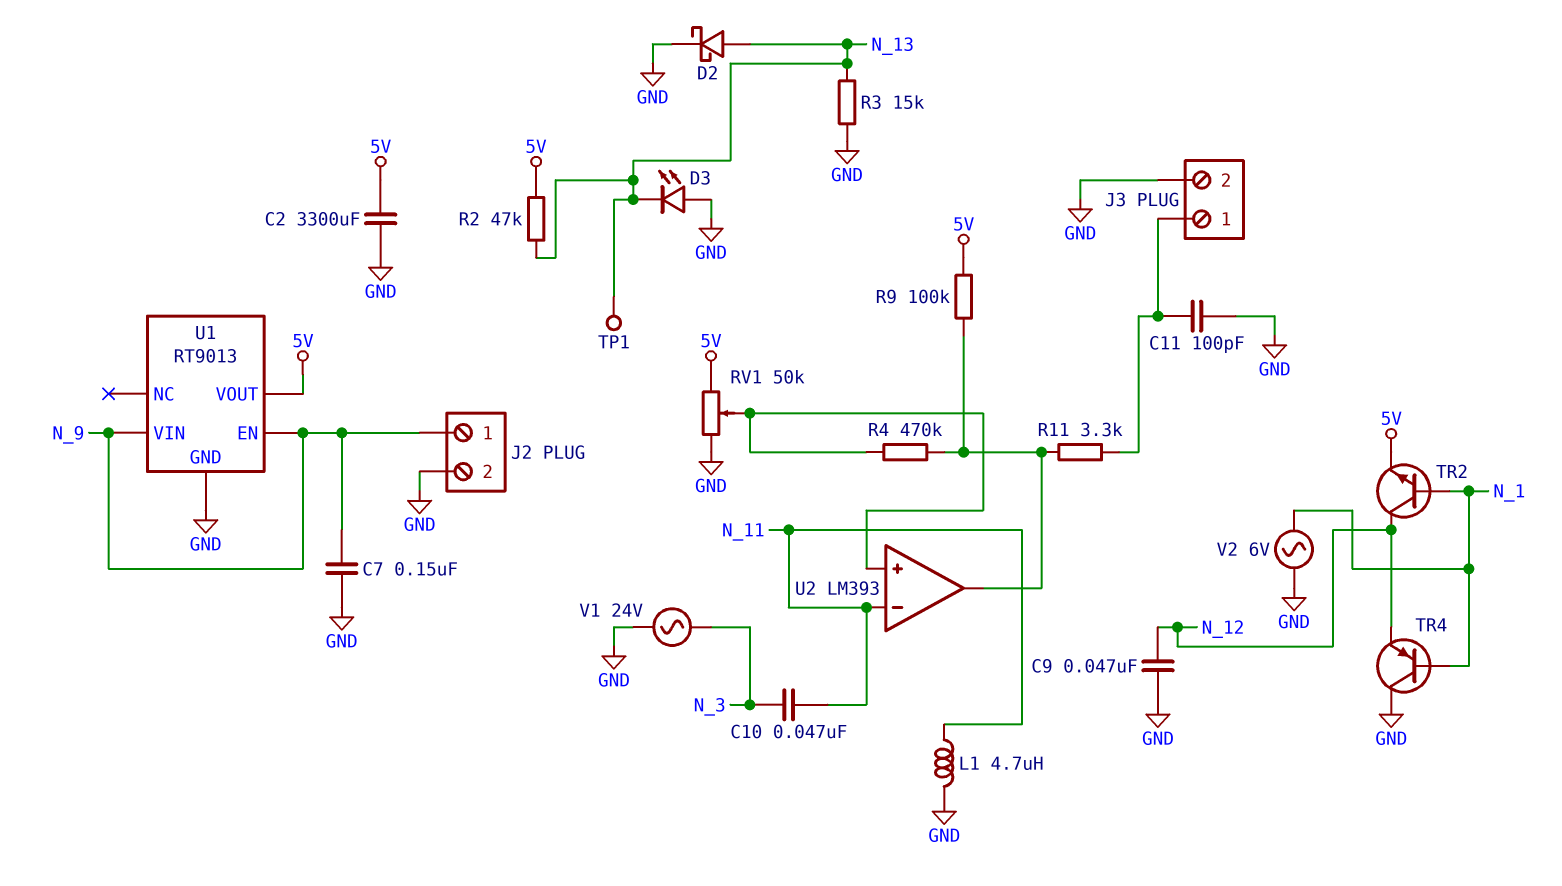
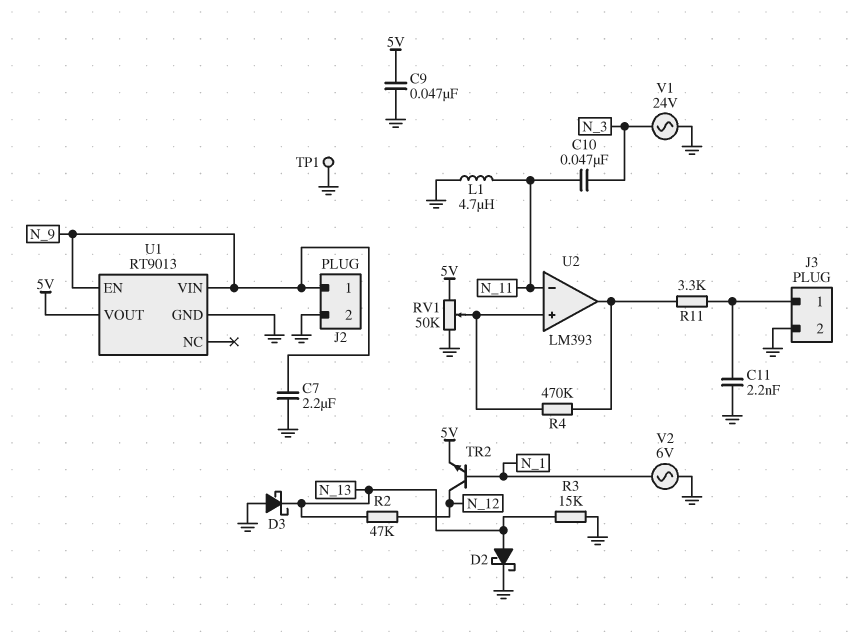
C2: 3300uF (5V, GND) -> none
C7: 150nF (GND, N_9) -> 2.2uF (GND, N_9)
C9: 47nF (GND, N_12) -> 47nF (5V, GND)
C11: 100pF (GND, J3/1) -> 2.2nF (GND, J3/1)
D3: LED (A GND, K N_13) -> schottky (A GND, K N_13)
R2: 47k (5V, N_13) -> 47k (N_12, N_13)
R9: 100k (5V, U2/out) -> none
TP1: test point (N_13) -> test point (GND)
TR4: PNP (B N_1, C GND, E N_12) -> none

